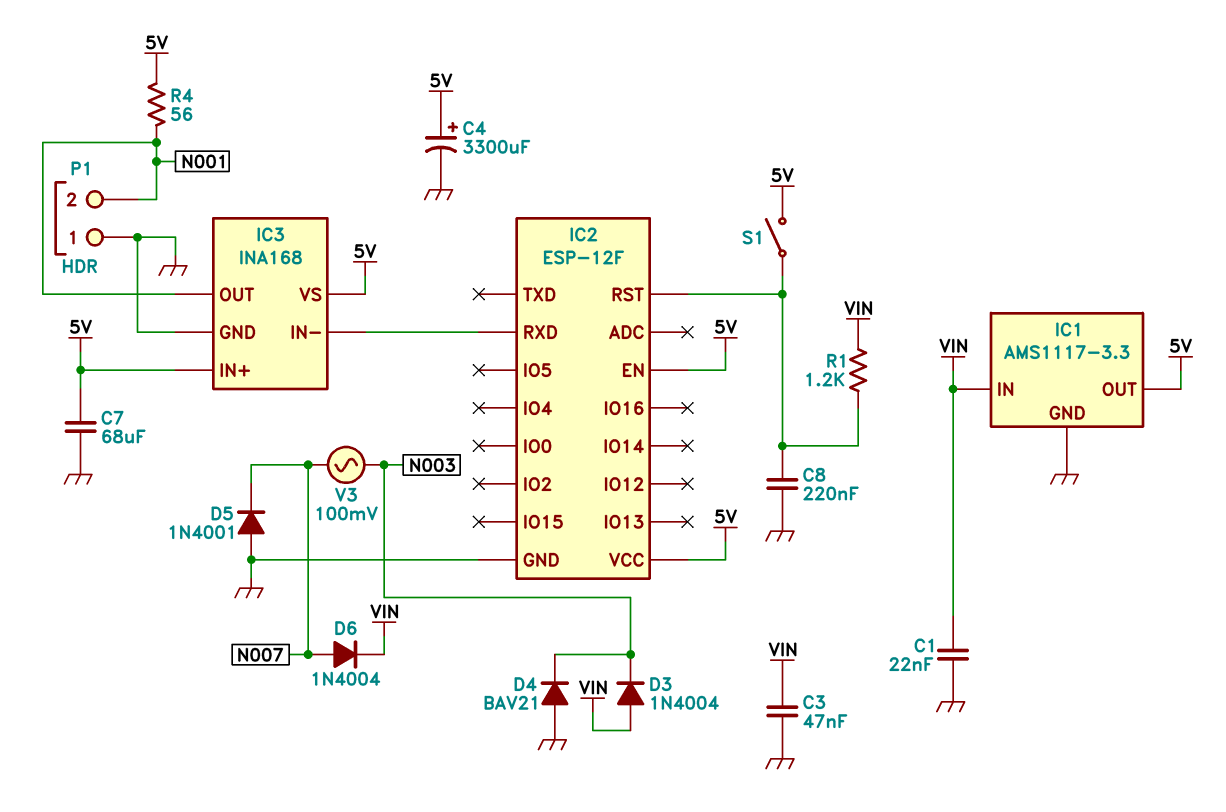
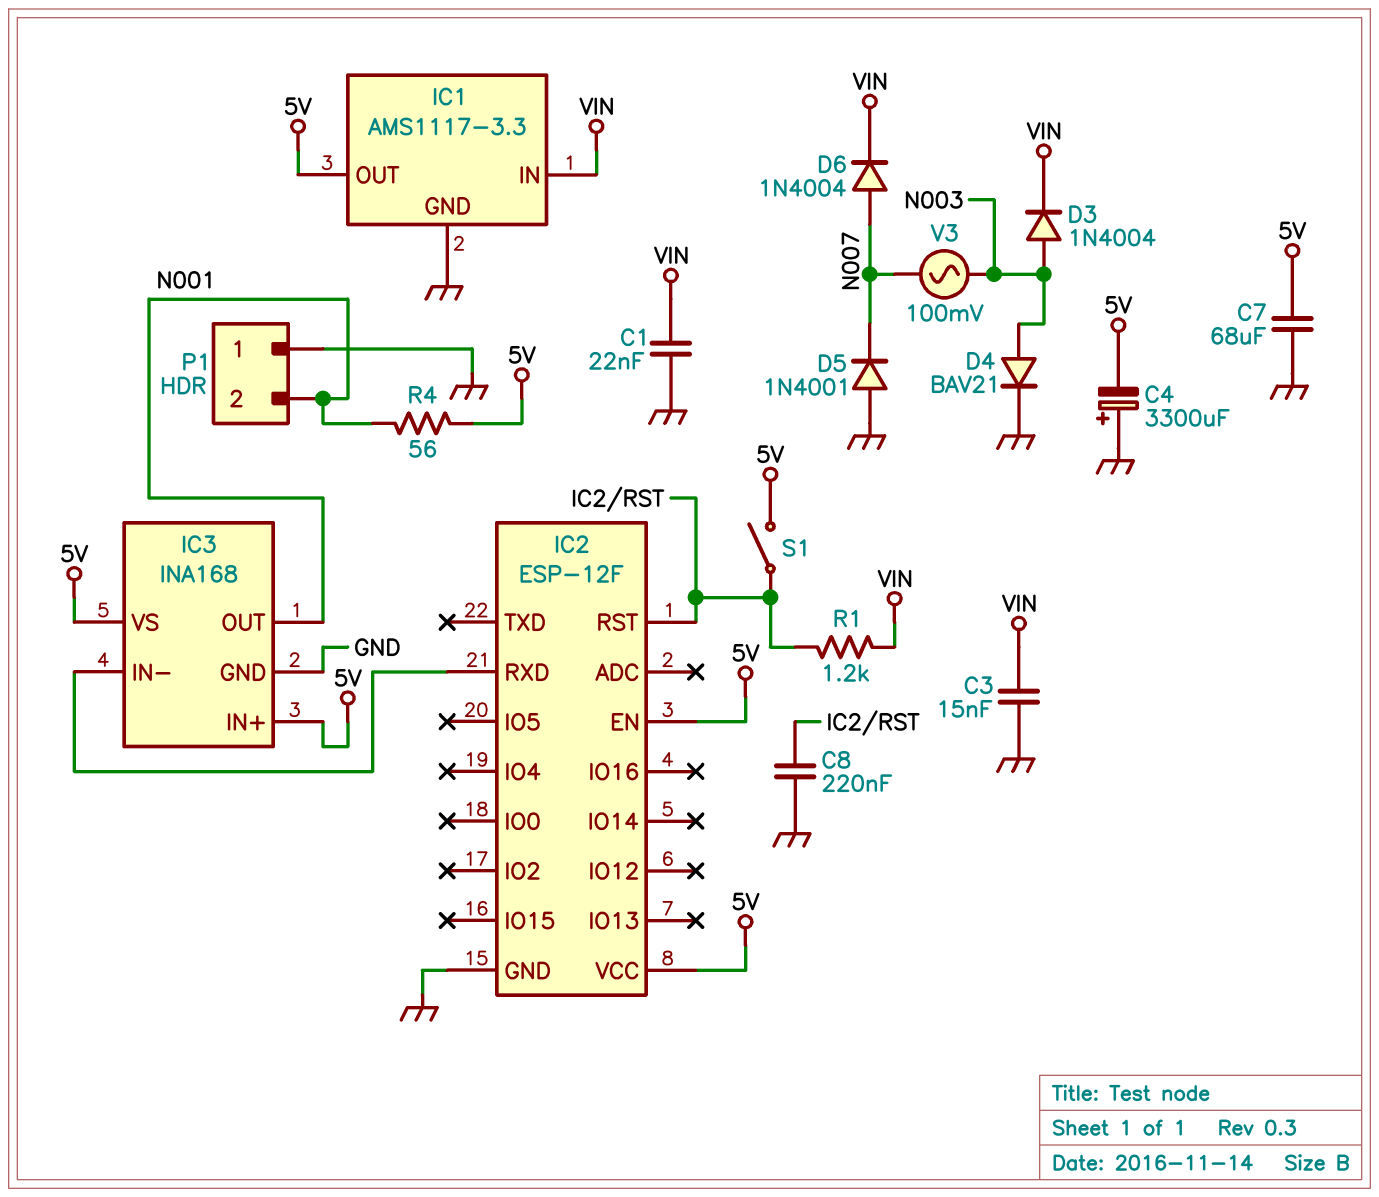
C3: 47nF (GND, VIN) -> 15nF (GND, VIN)
C4: 3300uF (plus 5V, minus GND) -> 3300uF (plus GND, minus 5V)
D3: diode 1N4004 (A VIN, K N003) -> diode 1N4004 (A N003, K VIN)
D4: diode BAV21 (A GND, K N003) -> diode BAV21 (A N003, K GND)

